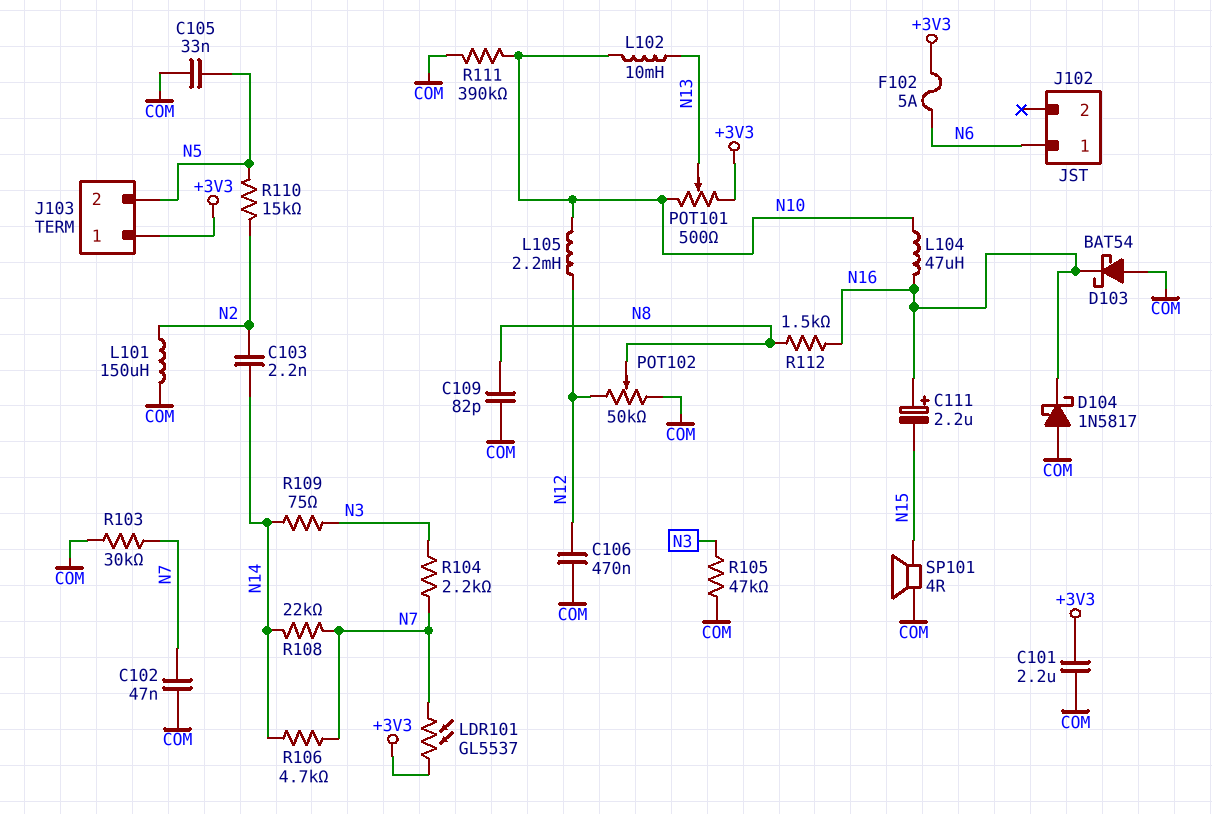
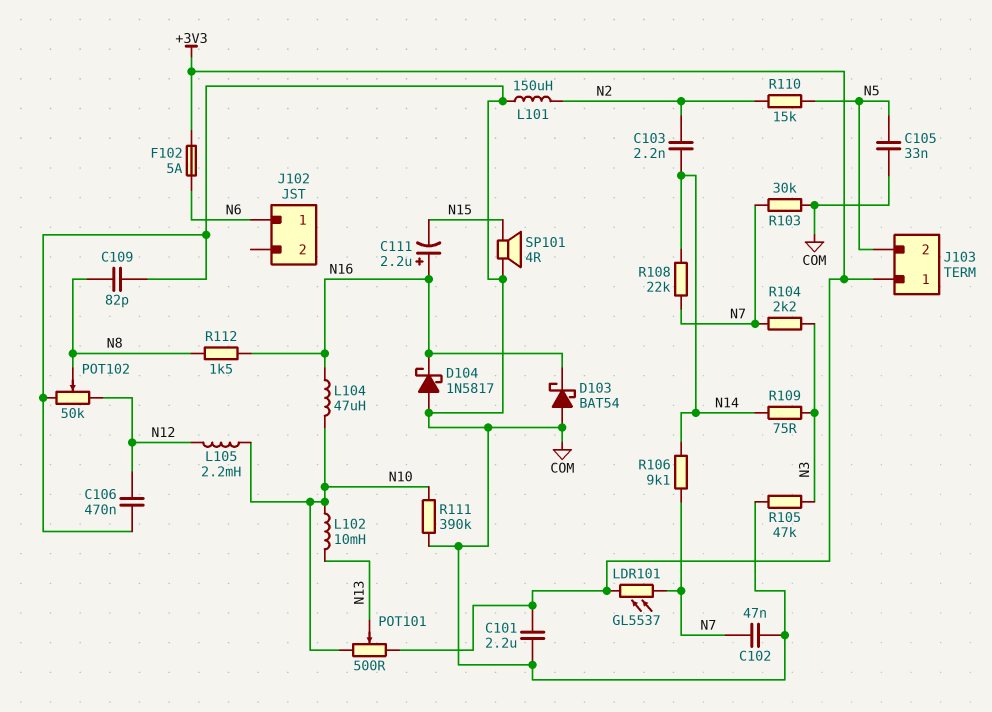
R106: 4.7k (N7, N14) -> 9.1k (N7, N14)

